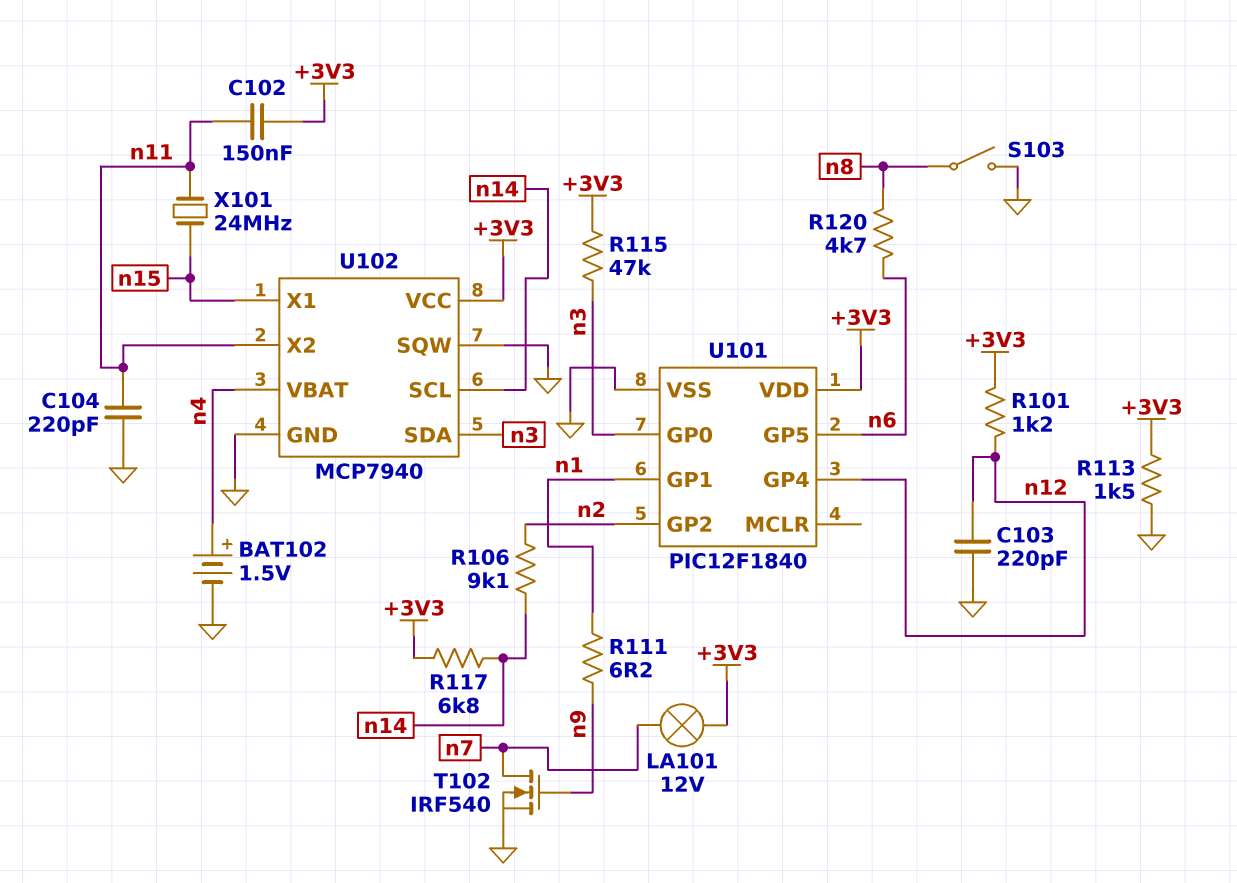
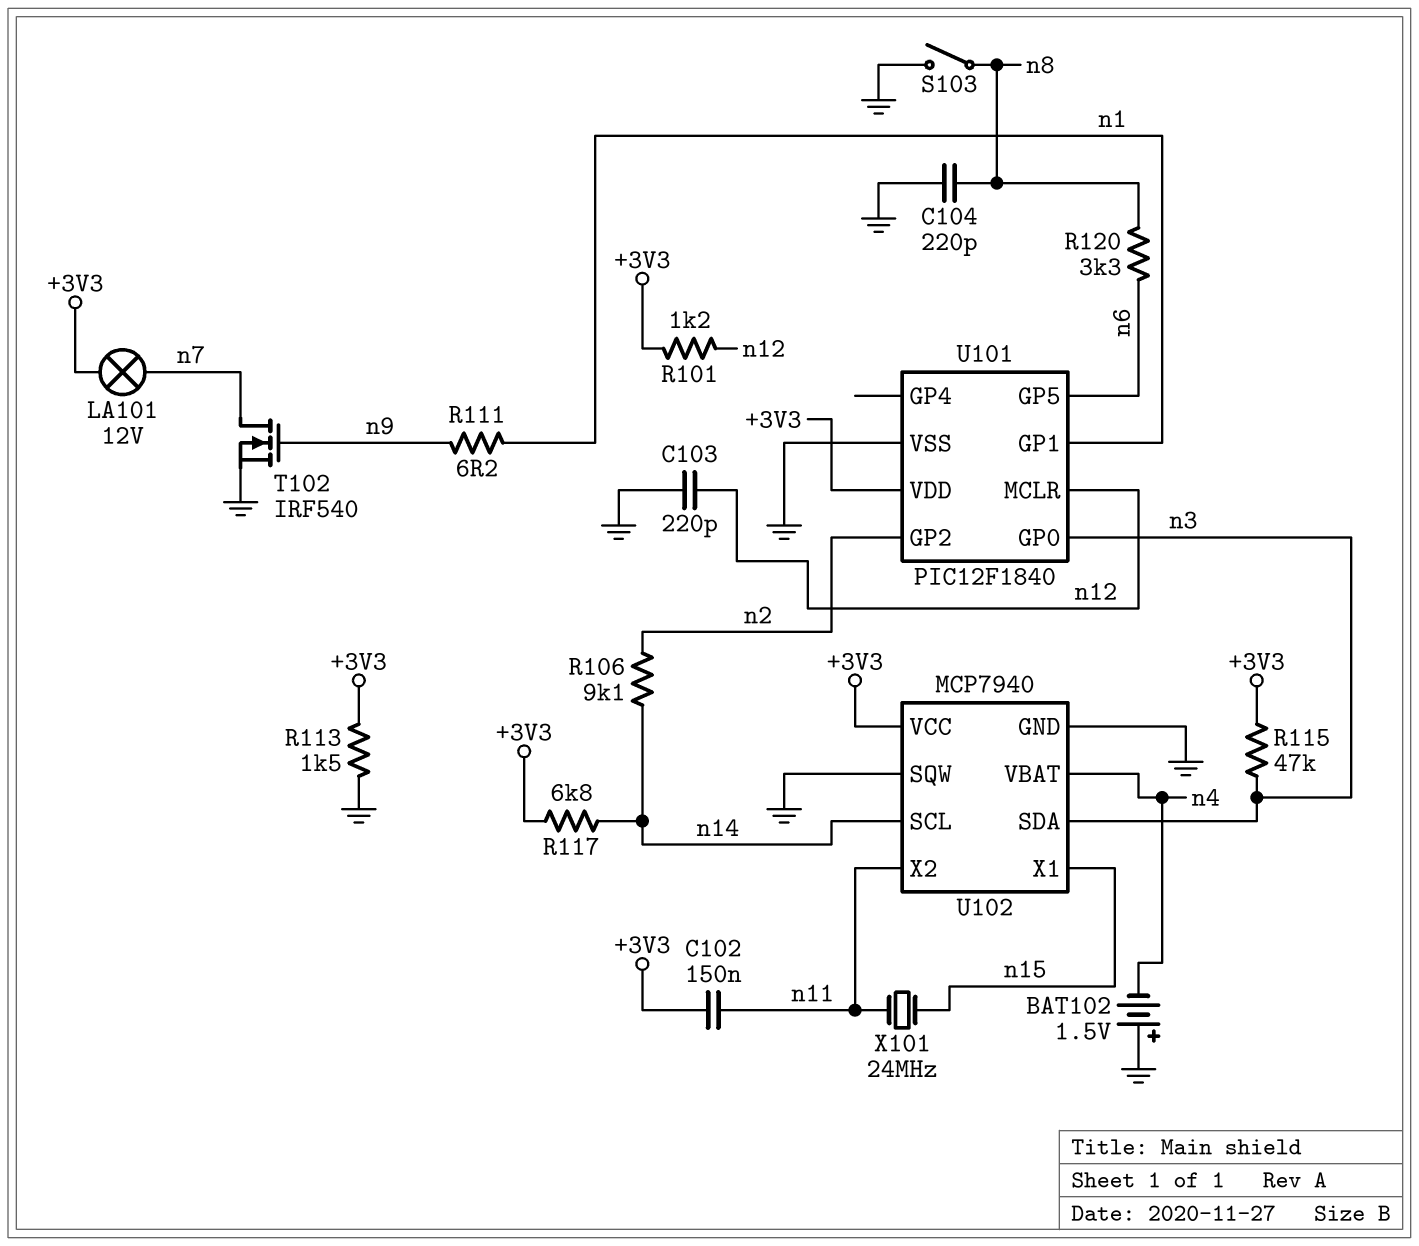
BAT102: 1.5V (plus n4, minus GND) -> 1.5V (plus GND, minus n4)
C104: 220pF (GND, n11) -> 220pF (GND, n8)
R120: 4.7k (n6, n8) -> 3.3k (n6, n8)
U101 pin GP4: n12 -> none
U101 pin MCLR: none -> n12

